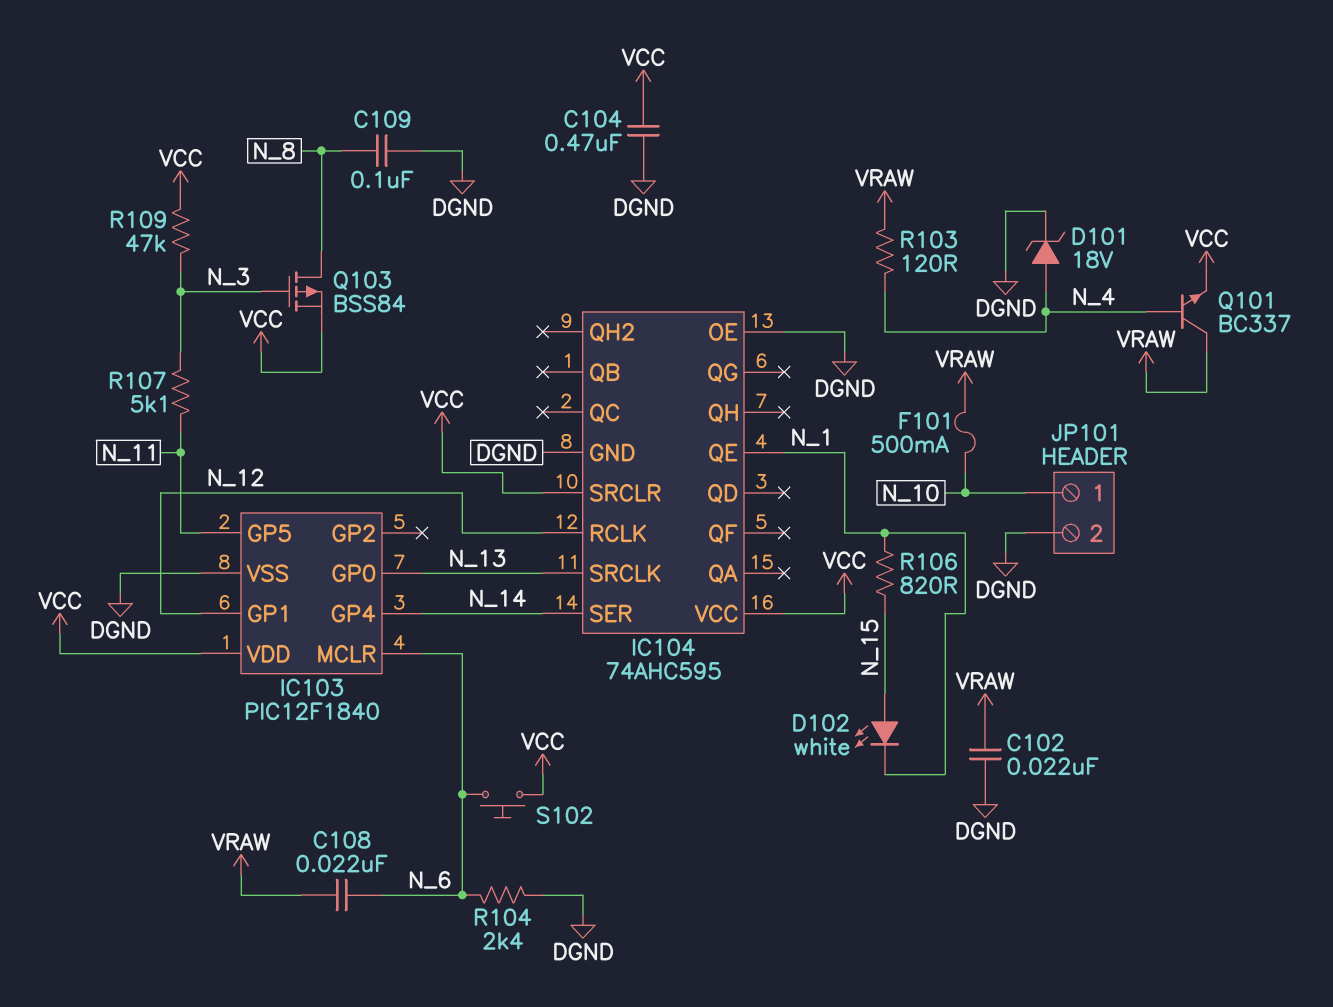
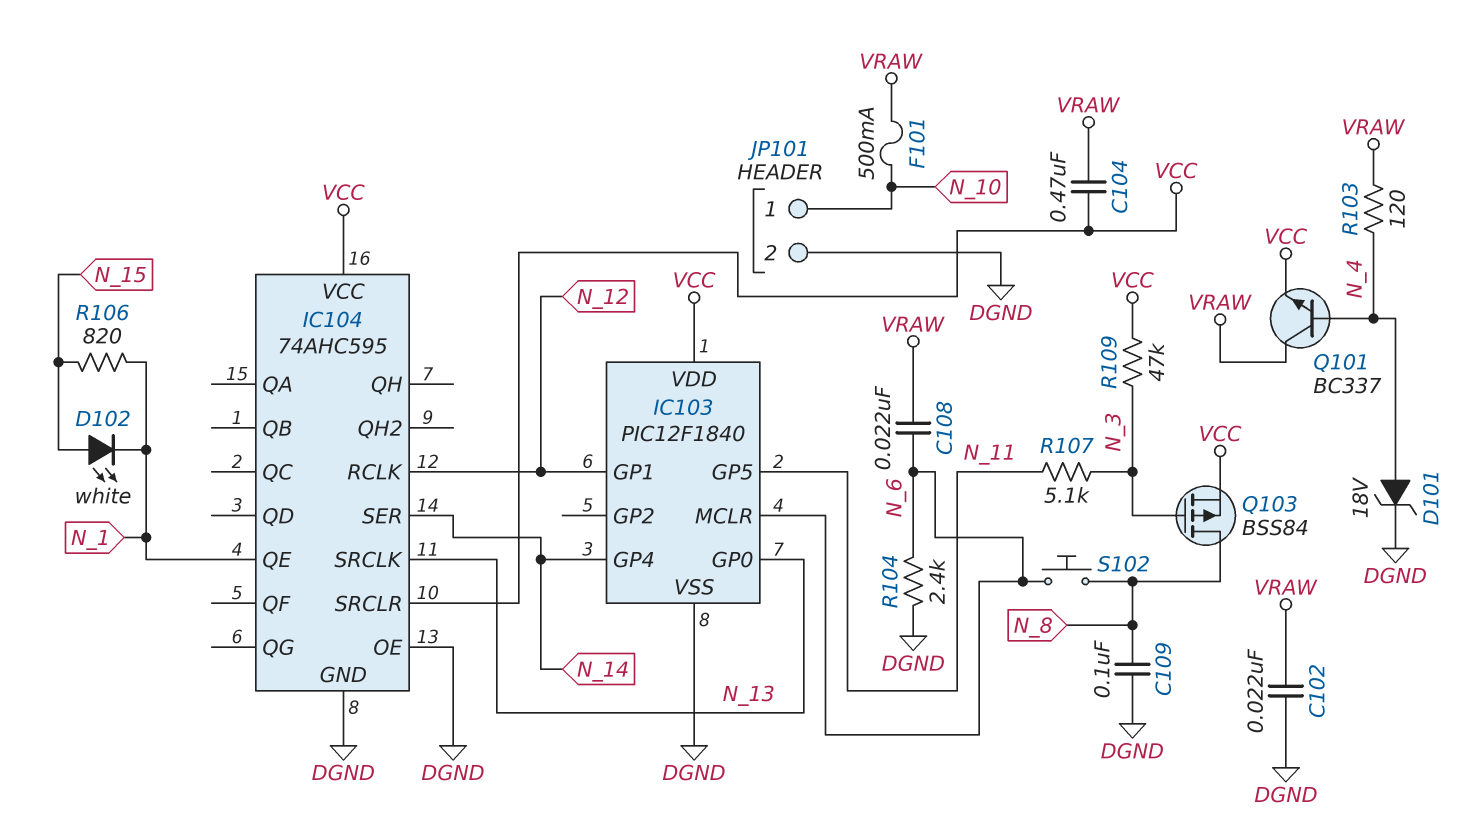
C104: 470nF (DGND, VCC) -> 470nF (VCC, VRAW)
S102: button (N_6, VCC) -> button (N_6, N_8)

